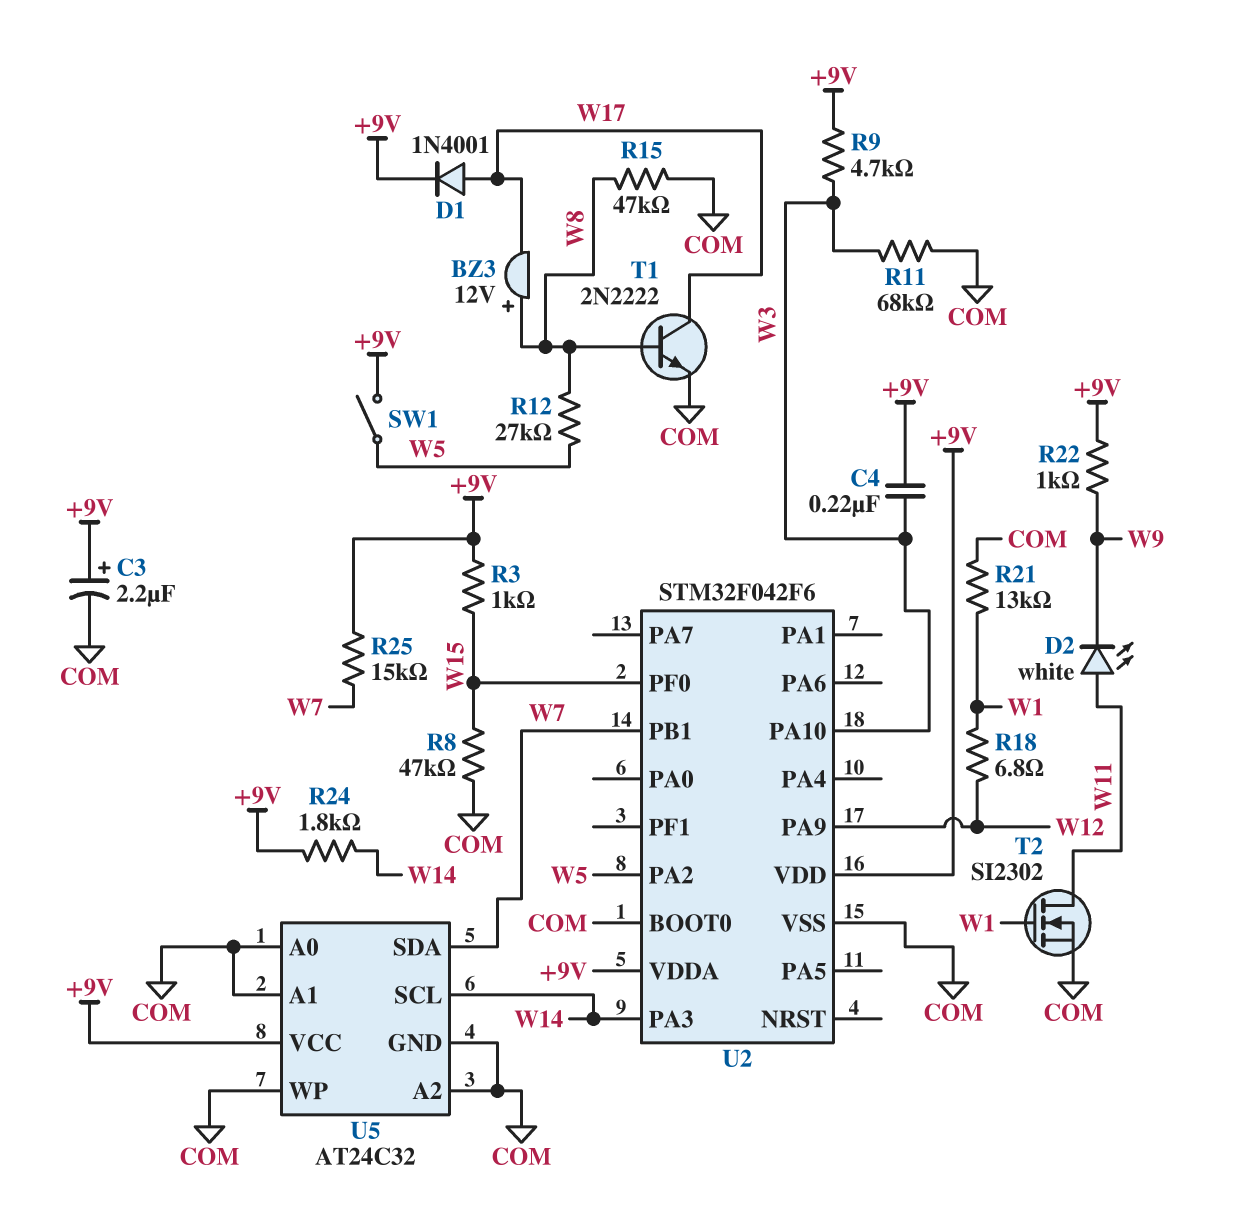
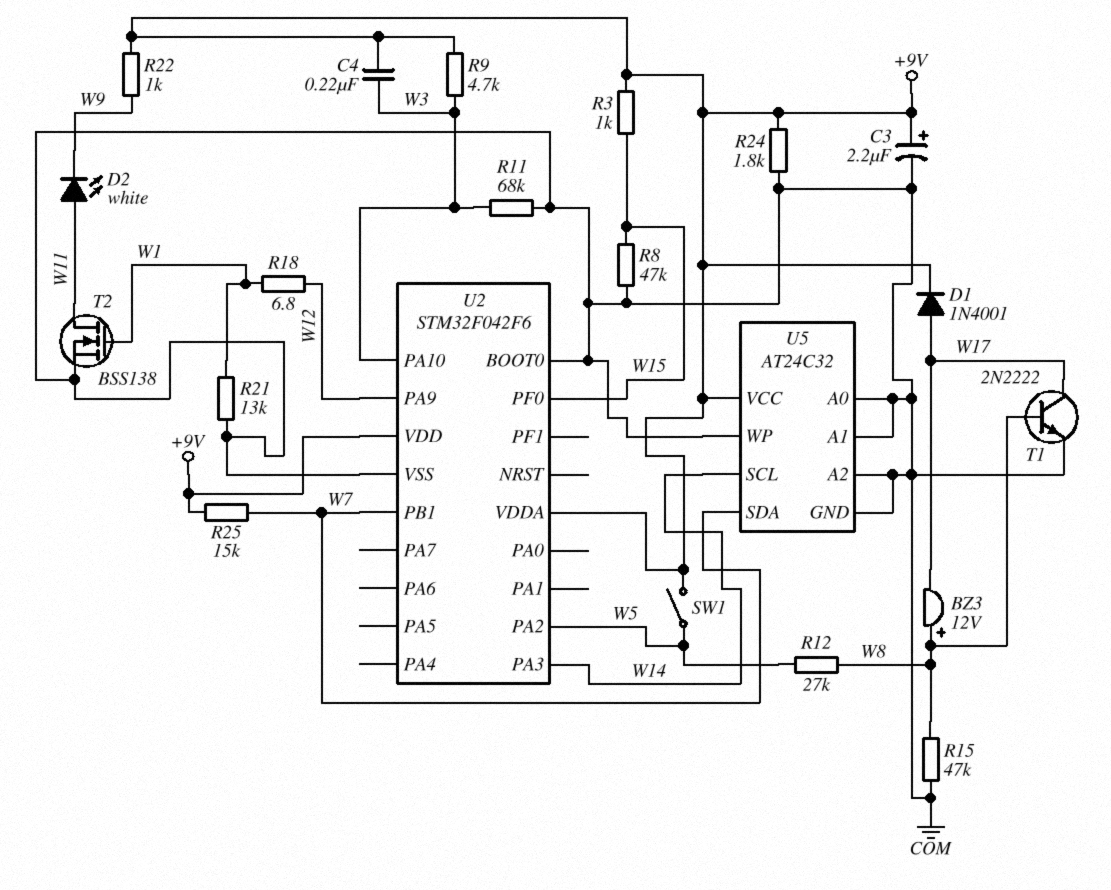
R24: 1.8k (+9V, W14) -> 1.8k (+9V, COM)
T2: NMOS SI2302 (G W1, D W11, S COM) -> NMOS BSS138 (G W1, D W11, S COM)

